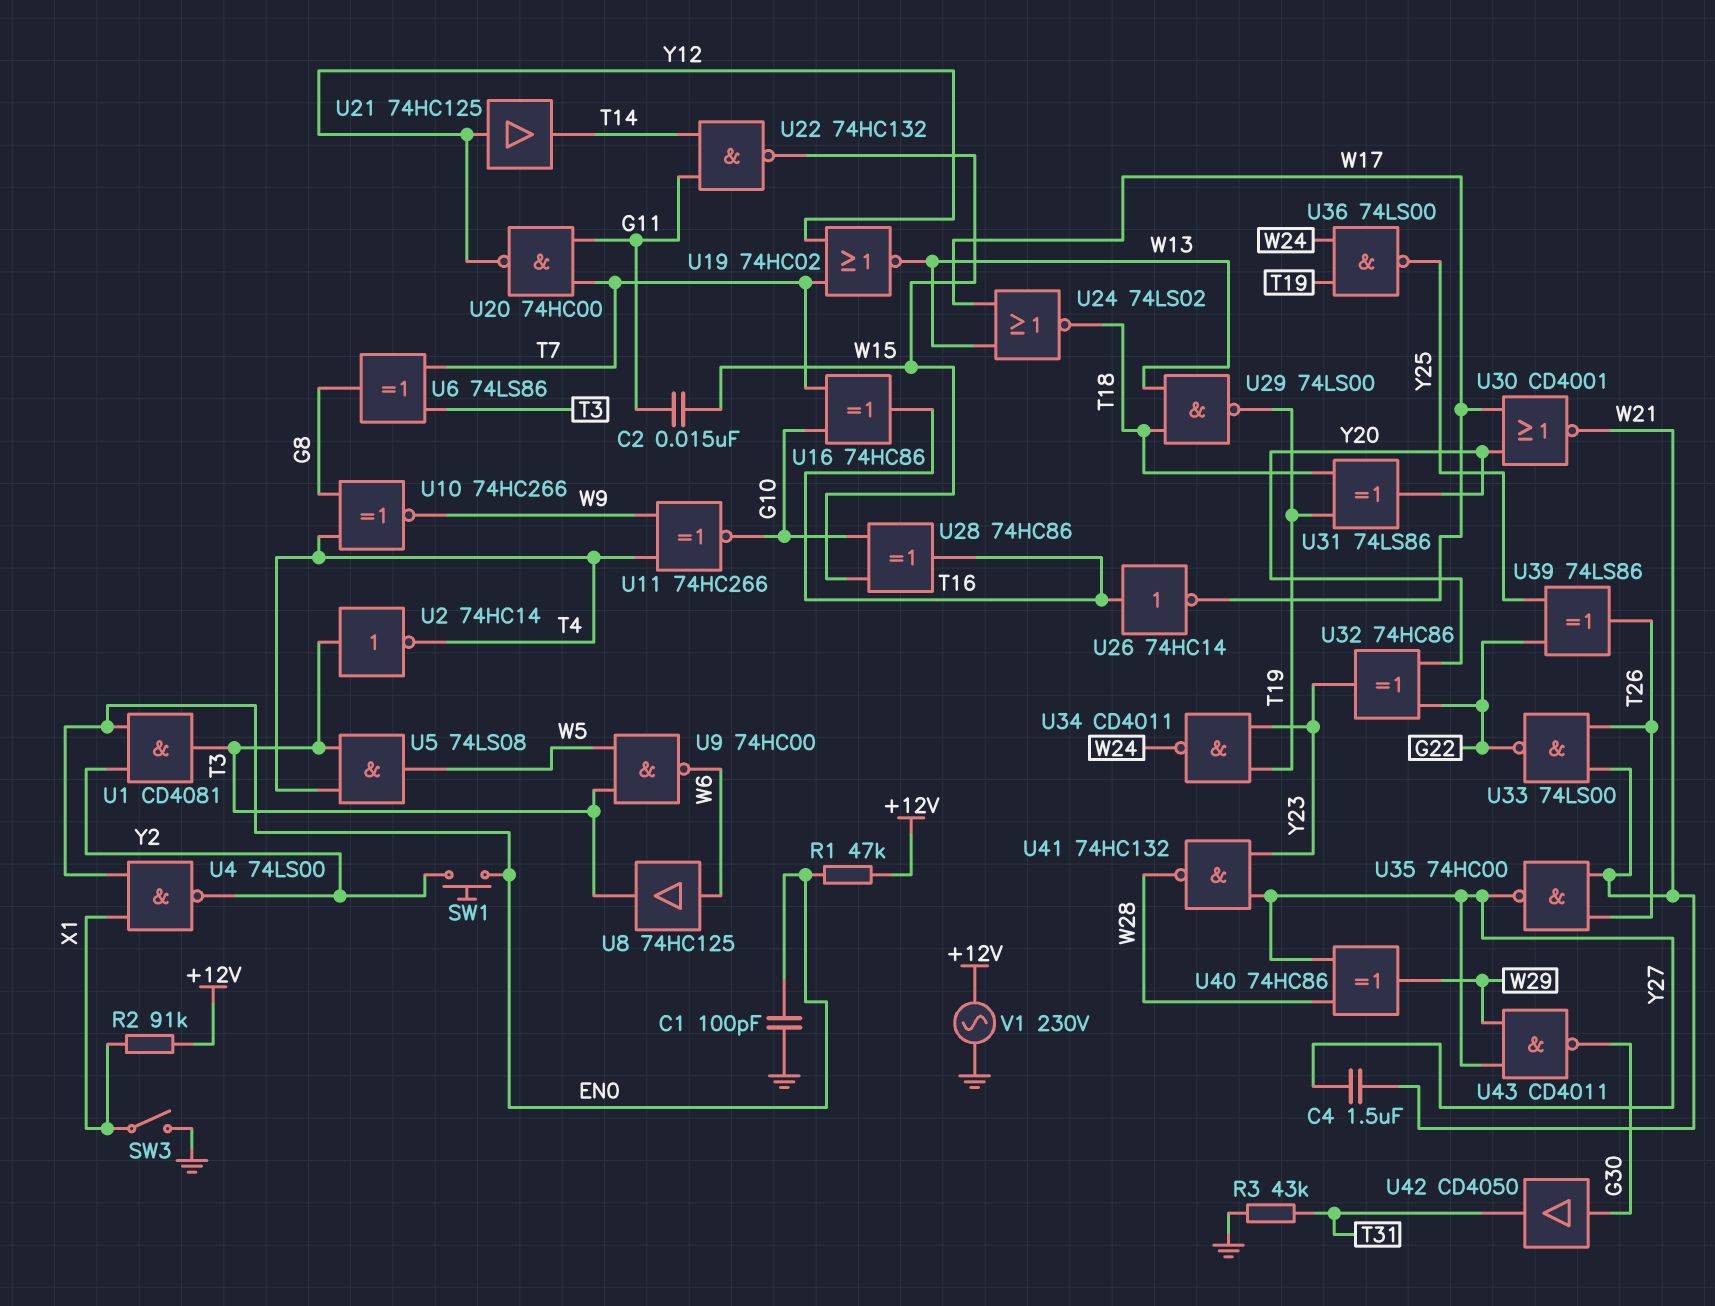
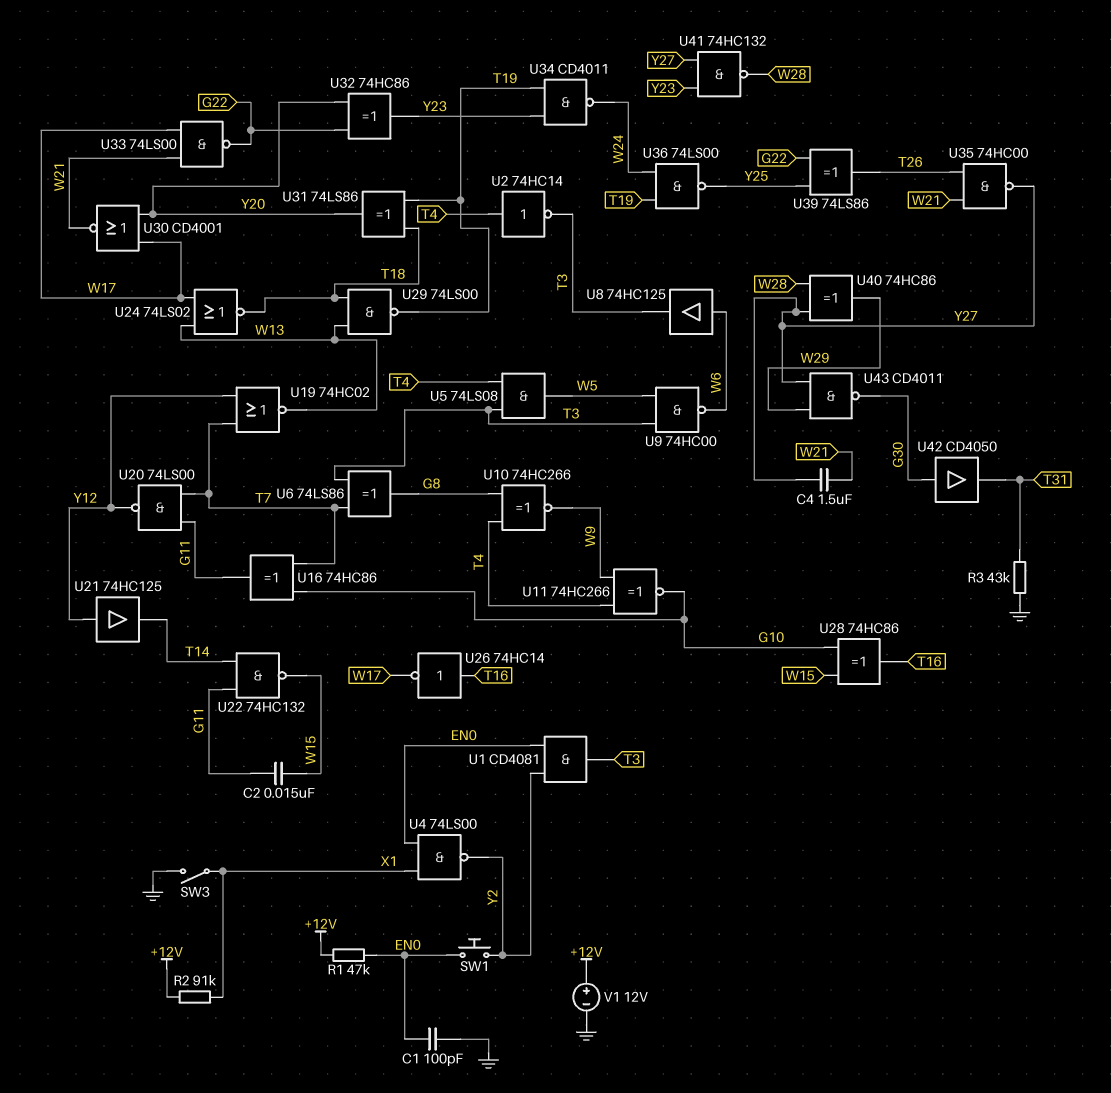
U2: NOT 74HC14 (in T3, out T4) -> NOT 74HC14 (in T4, out T3)
U16: XOR 74HC86 (in G10, in T7, out T16) -> XOR 74HC86 (in G10, in T7, out G11)
U20: NAND 74HC00 (in G11, in T7, out Y12) -> NAND 74LS00 (in G11, in T7, out Y12)
U33: NAND 74LS00 (in T26, in W21, out G22) -> NAND 74LS00 (in W17, in W21, out G22)
V1: AC 230V (+12V, GND) -> 12V (plus +12V, minus GND)

